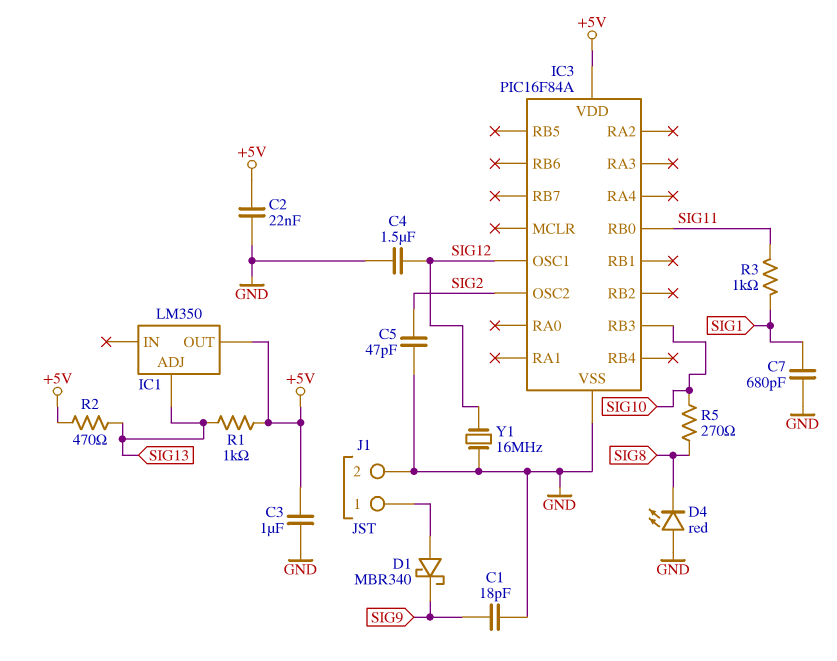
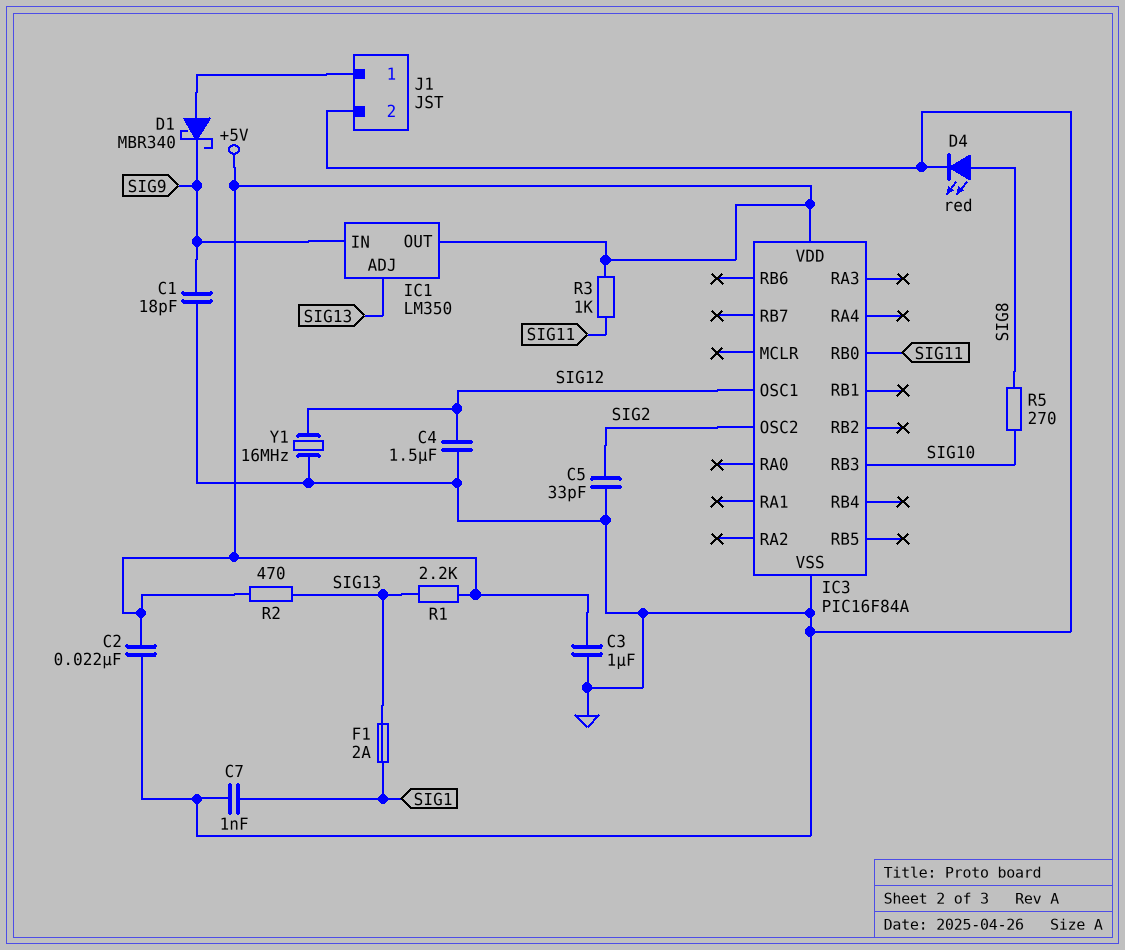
C5: 47pF (GND, SIG2) -> 33pF (GND, SIG2)
C7: 680pF (GND, SIG1) -> 1nF (GND, SIG1)
D4: LED red (A GND, K SIG8) -> LED red (A SIG8, K GND)
F1: none -> 2A (SIG1, SIG13)
IC1 pin IN: none -> SIG9
R1: 1k (+5V, SIG13) -> 2.2k (+5V, SIG13)
R3: 1k (SIG1, SIG11) -> 1k (+5V, SIG11)

